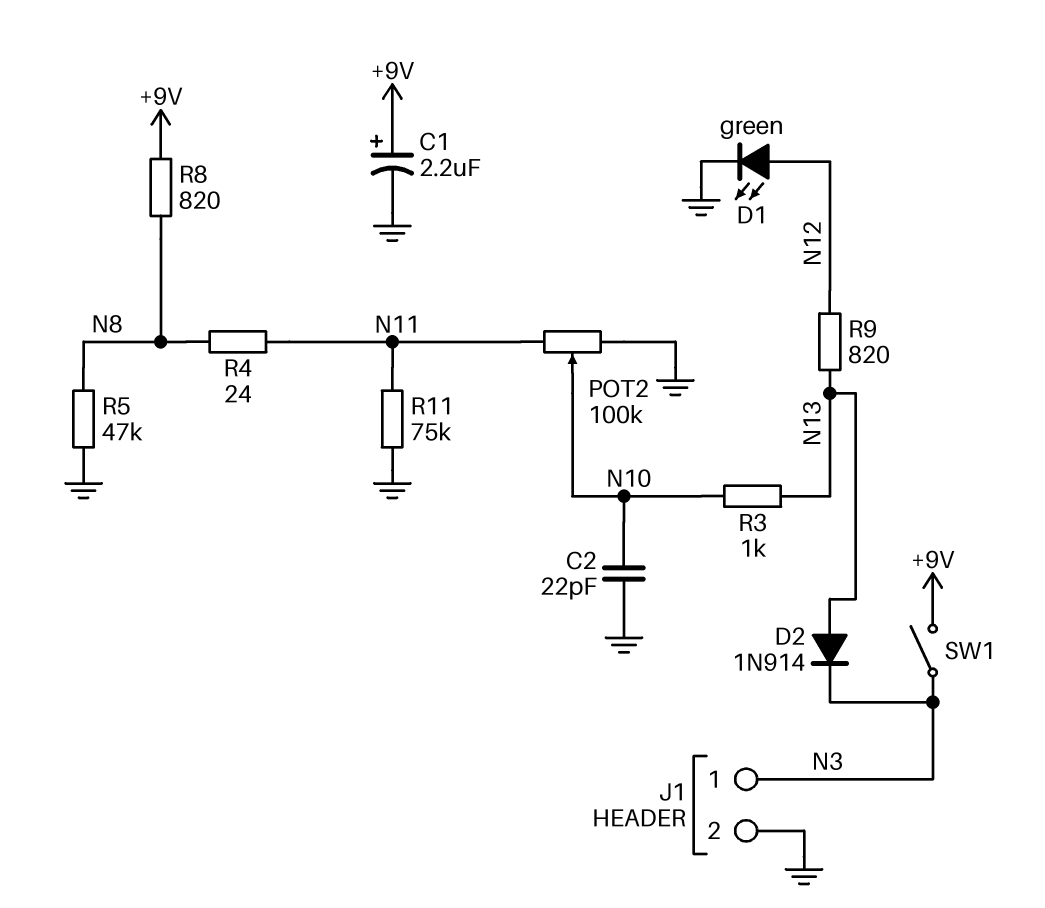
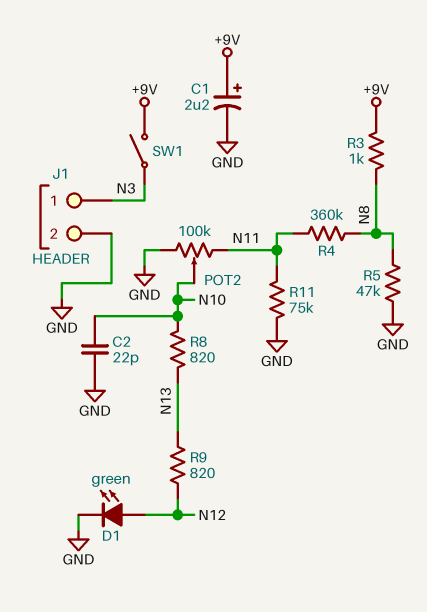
D2: diode 1N914 (A N13, K N3) -> none
R3: 1k (N10, N13) -> 1k (+9V, N8)
R4: 24 (N8, N11) -> 360k (N8, N11)
R8: 820 (+9V, N8) -> 820 (N10, N13)

